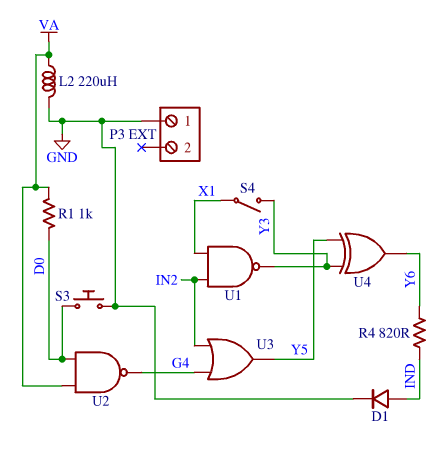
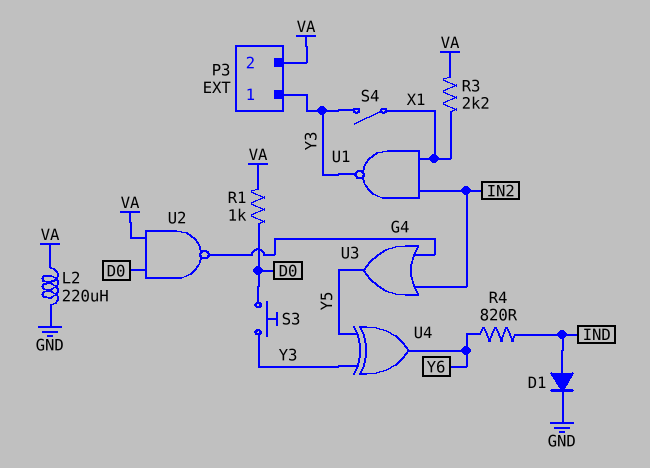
P3 pin 1: GND -> Y3
P3 pin 2: none -> VA
R3: none -> 2.2k (VA, X1)
S3: button (D0, GND) -> button (D0, Y3)

